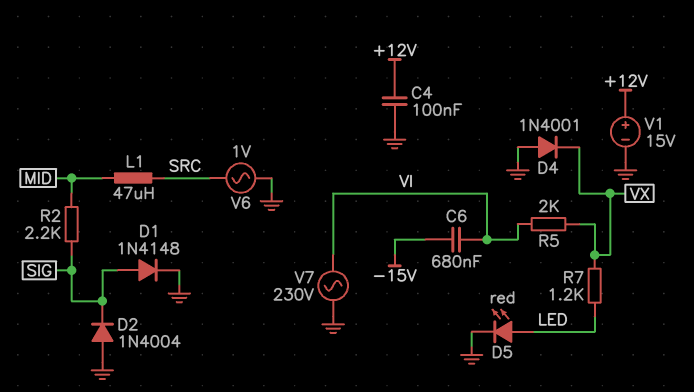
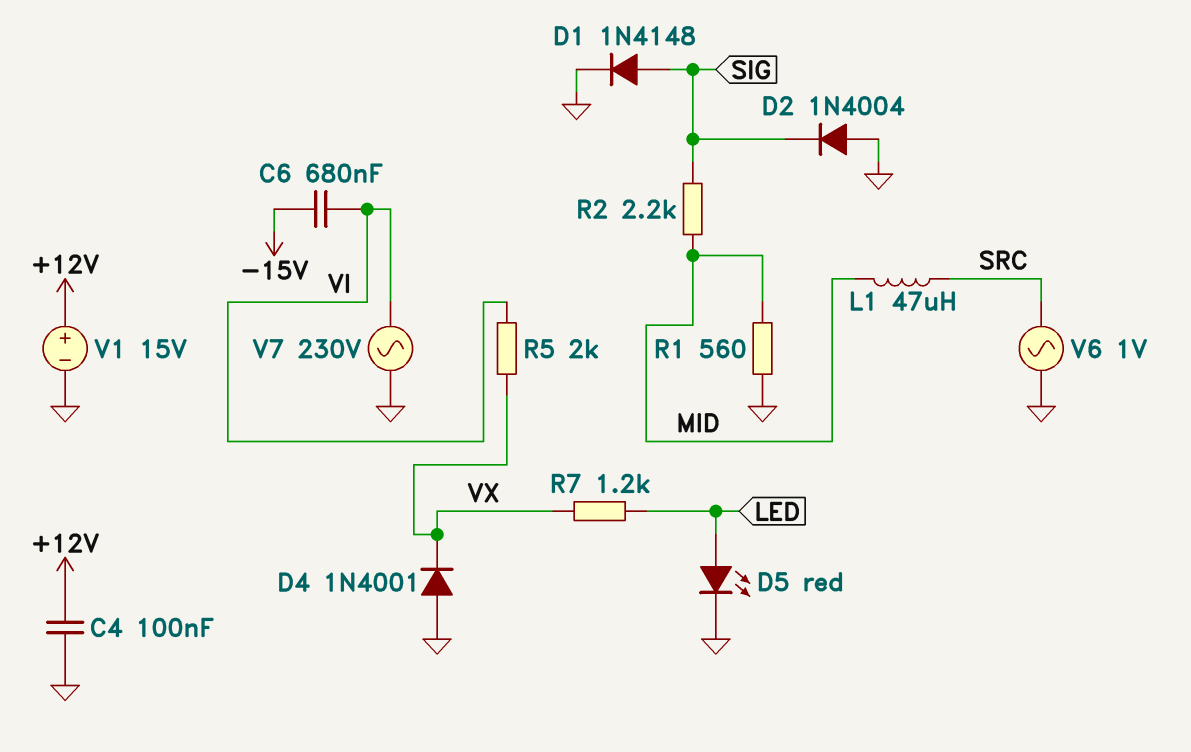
R1: none -> 560 (GND, MID)

